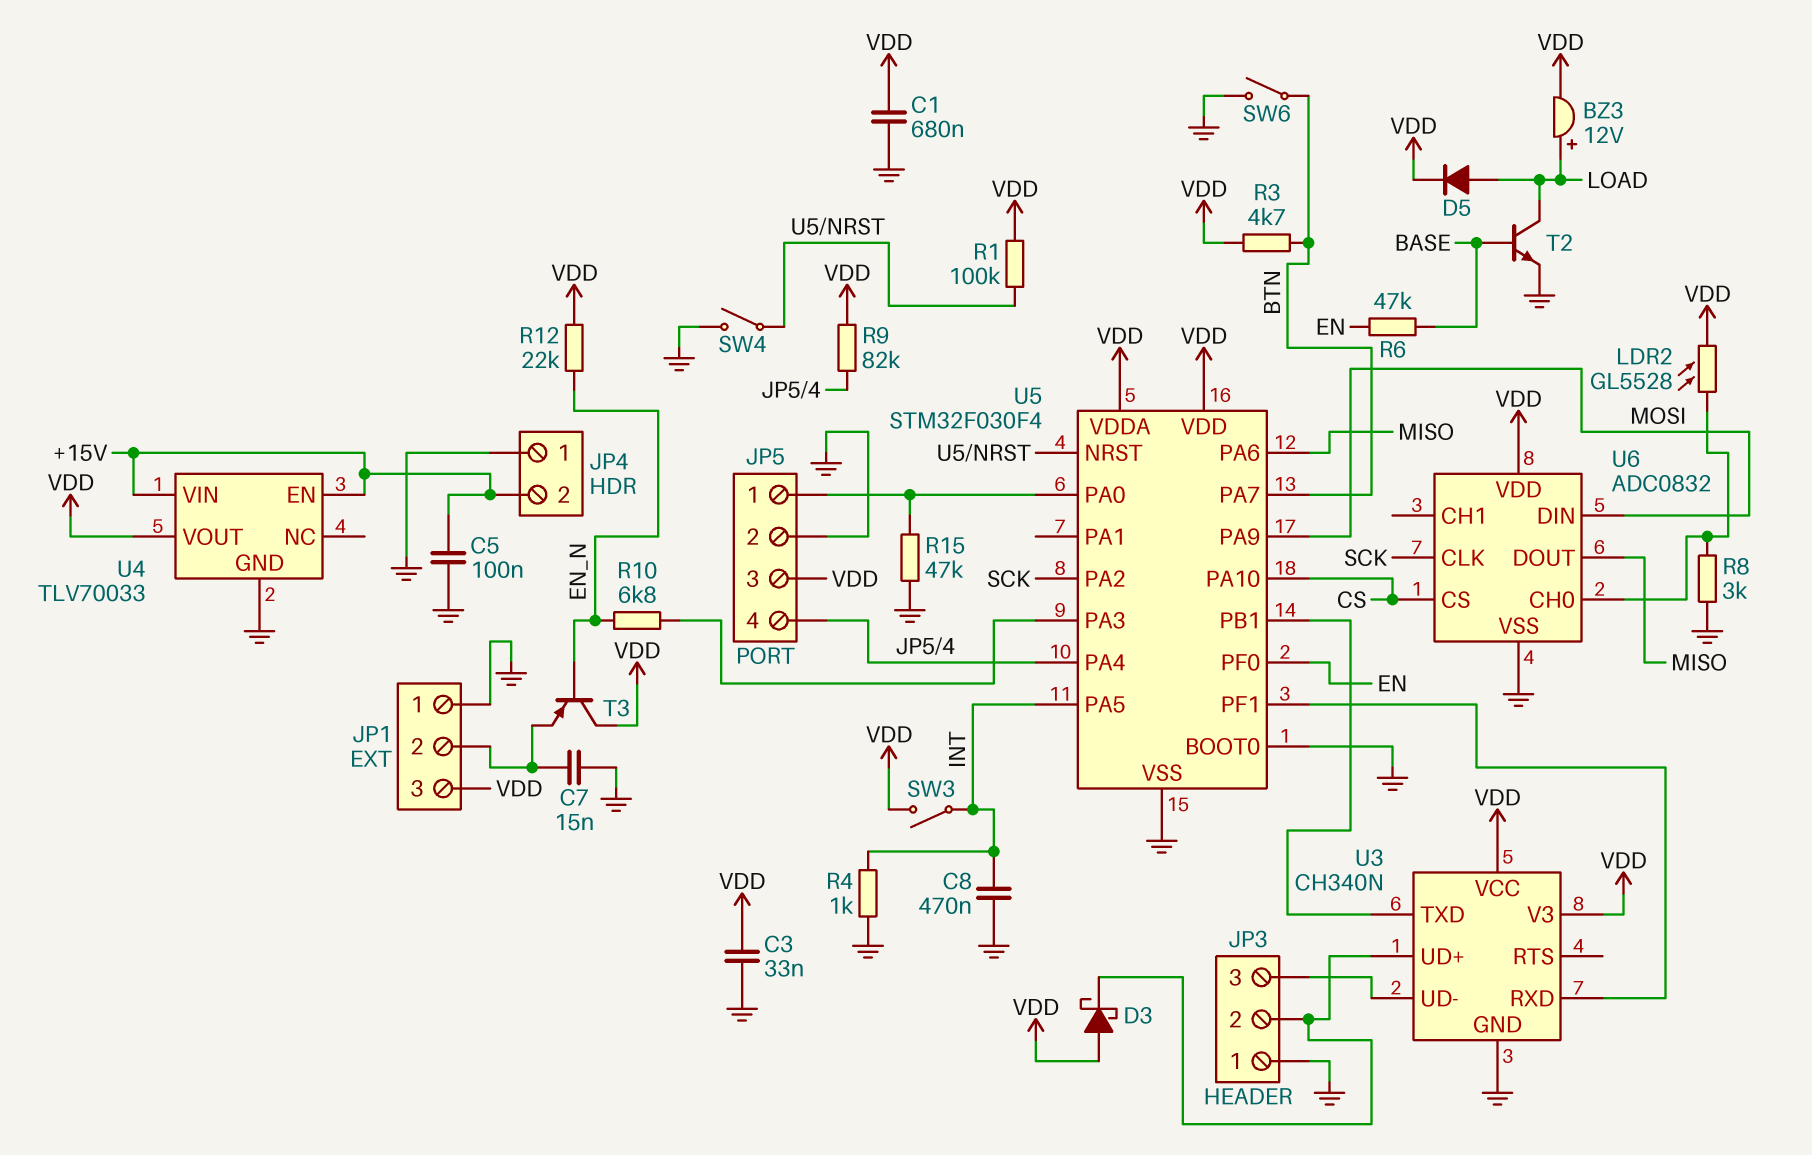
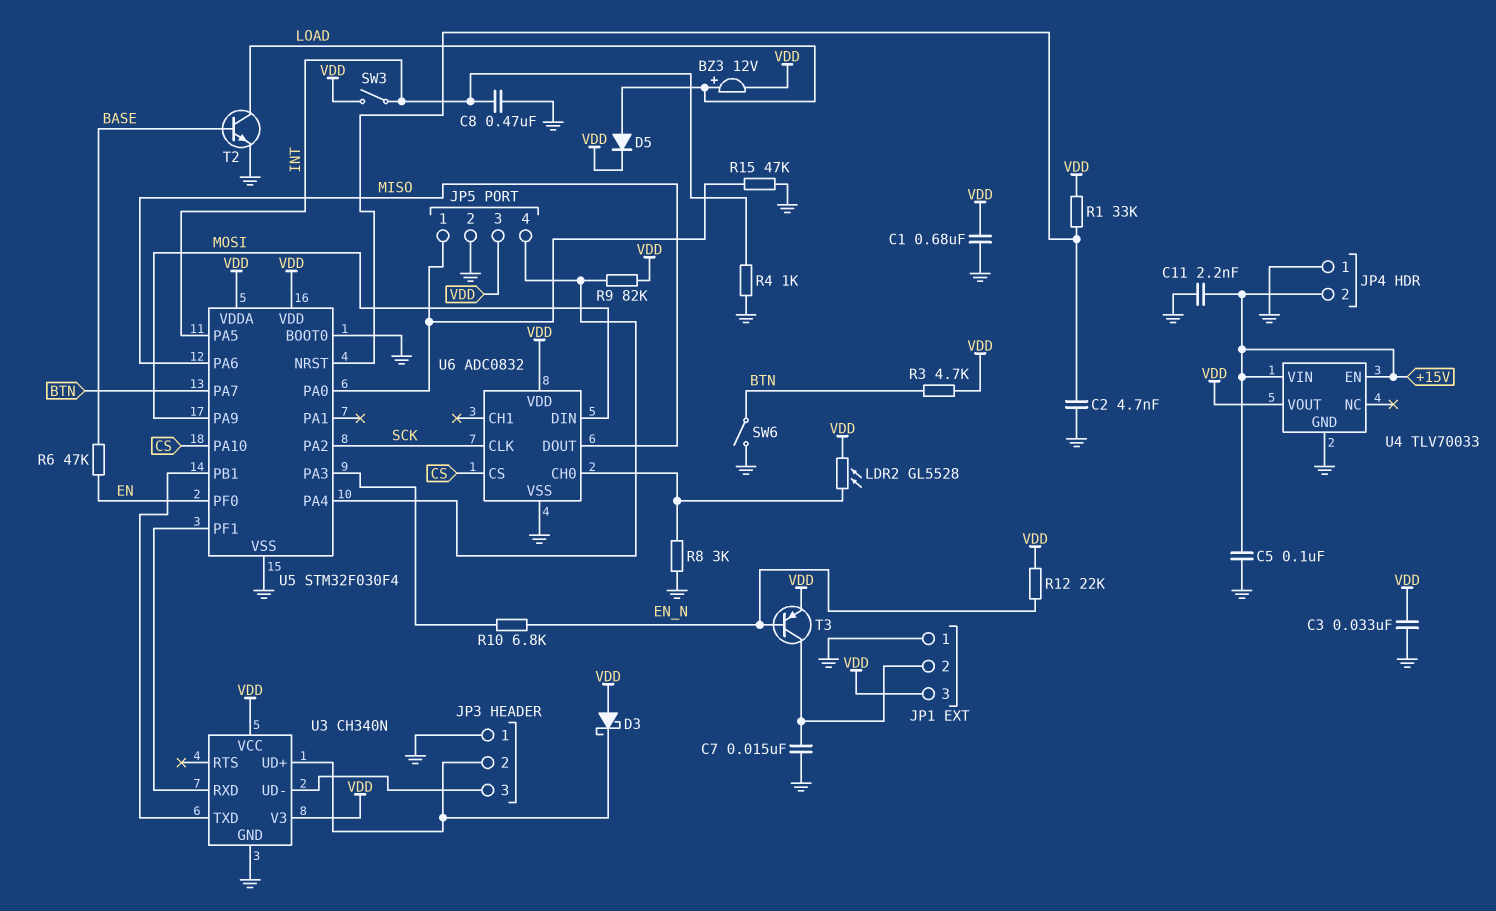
C2: none -> 4.7nF (GND, U5/NRST)
C11: none -> 2.2nF (+15V, GND)
R1: 100k (U5/NRST, VDD) -> 33k (U5/NRST, VDD)
SW4: switch (GND, U5/NRST) -> none
T3: PNP (B EN_N, C VDD, E JP1/2) -> PNP (B EN_N, C JP1/2, E VDD)

